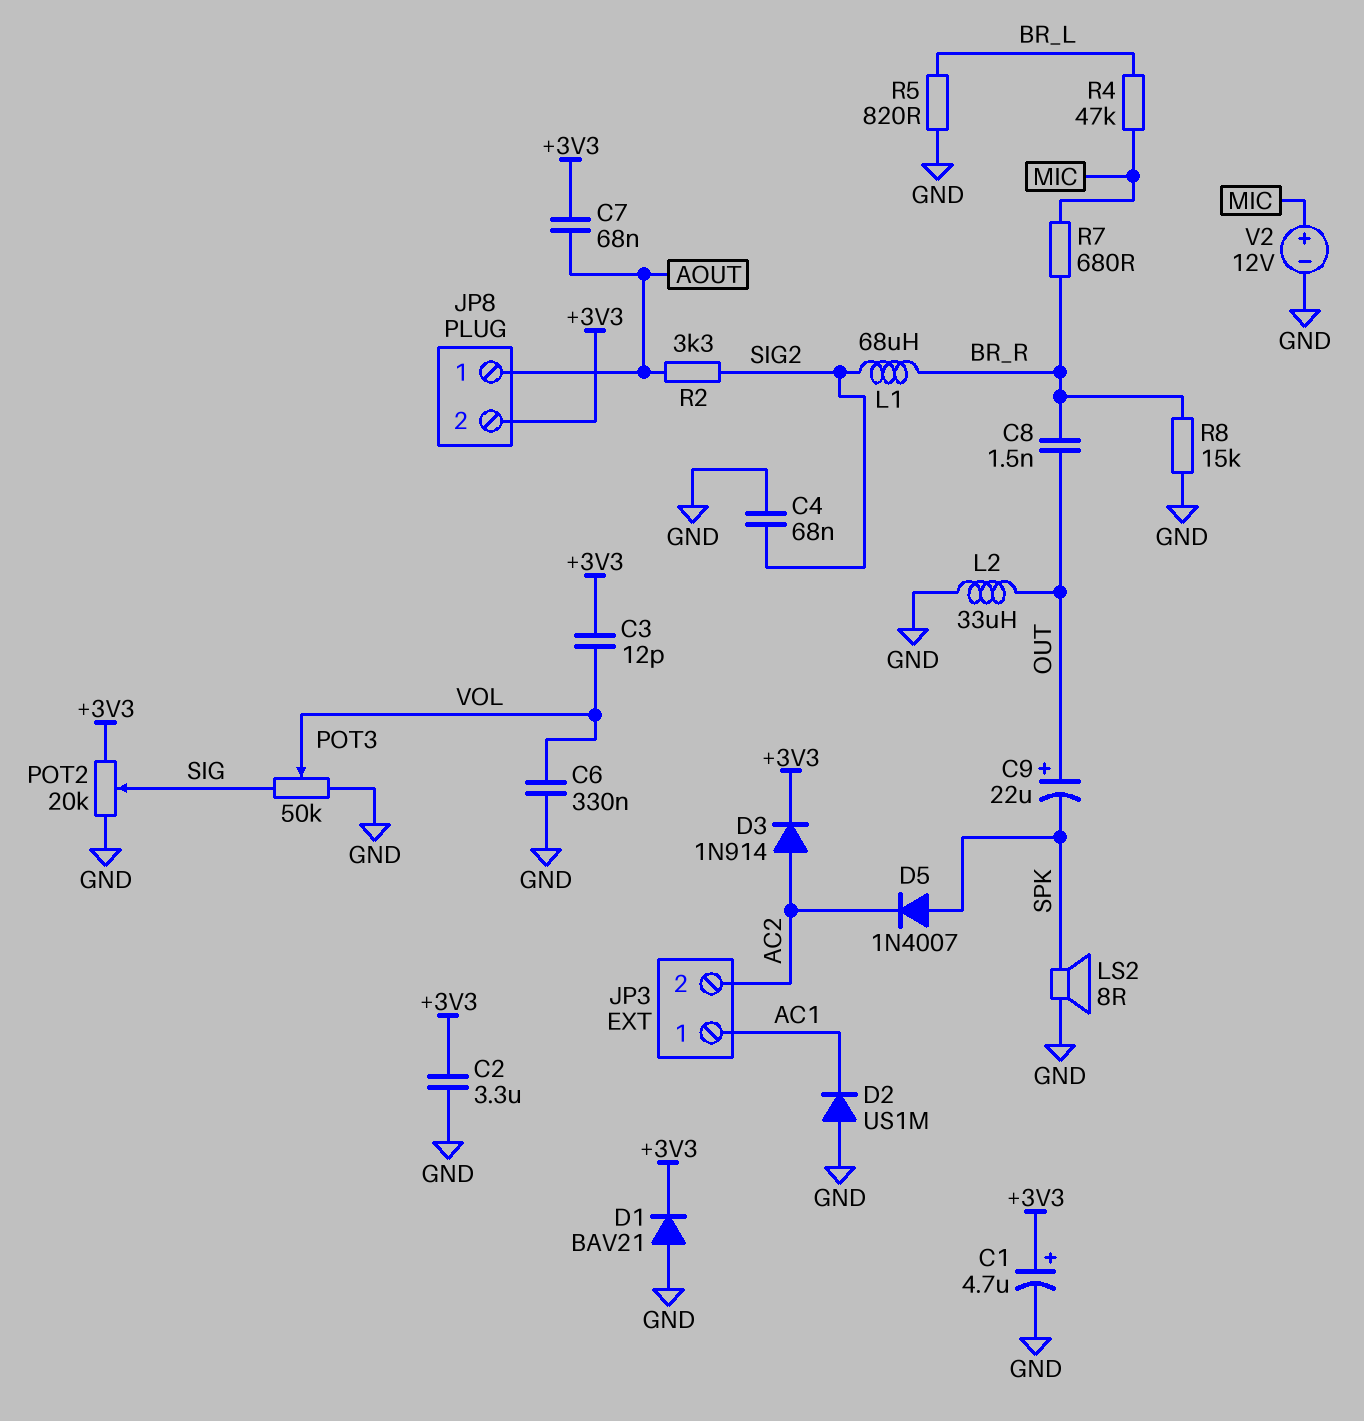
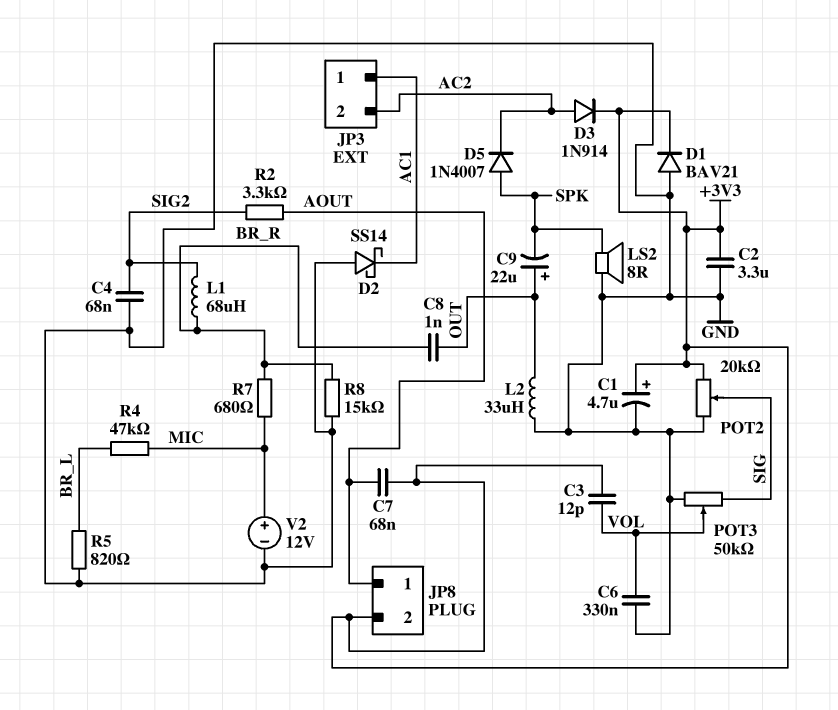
C8: 1.5nF (BR_R, OUT) -> 1nF (BR_R, OUT)
D2: diode US1M (A GND, K AC1) -> schottky SS14 (A GND, K AC1)

